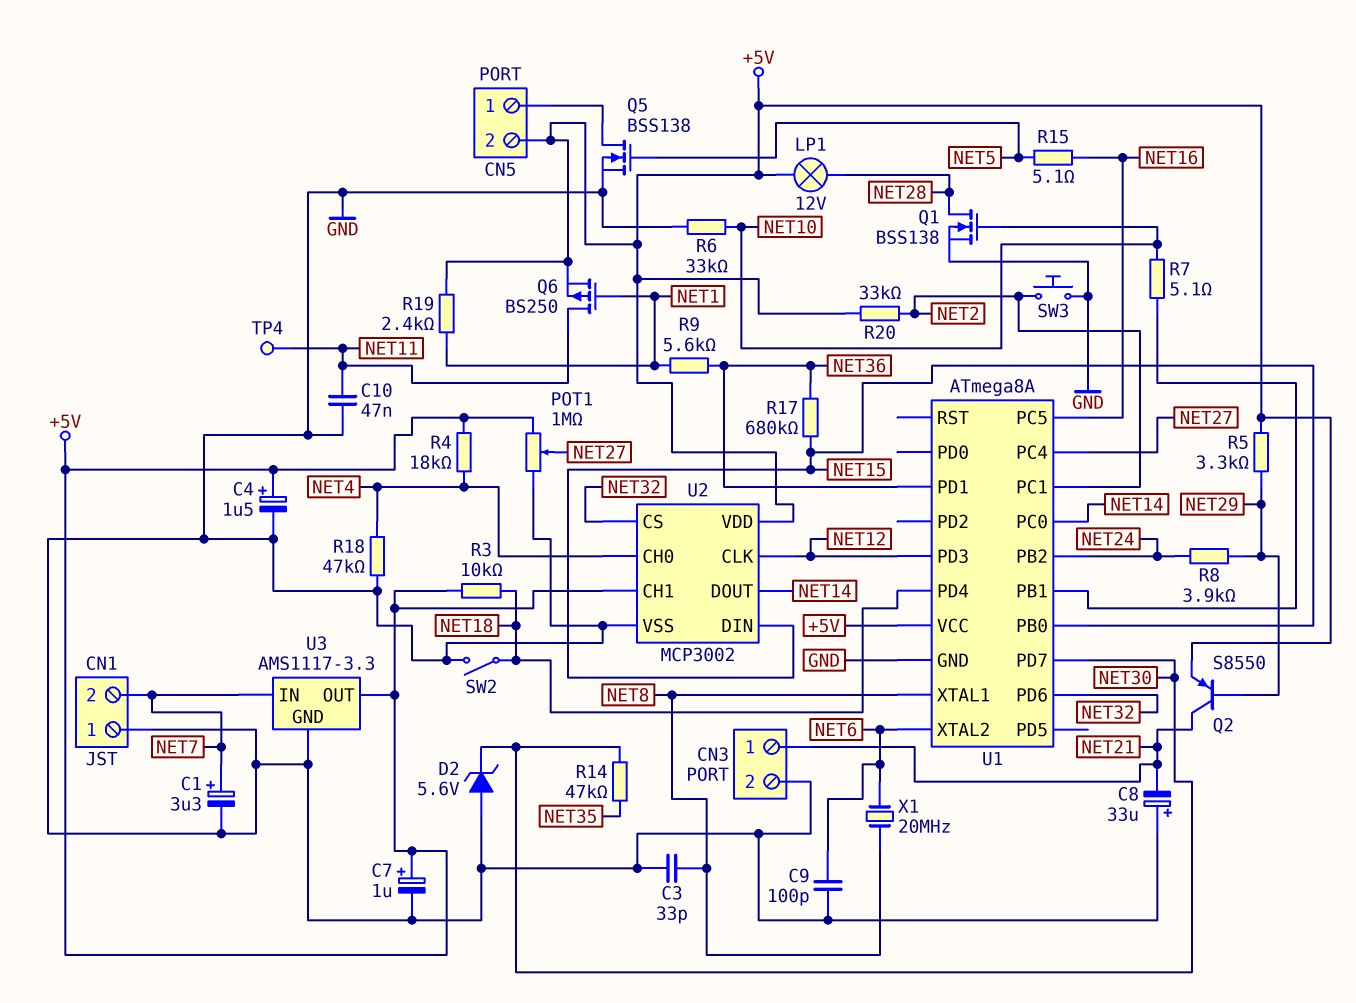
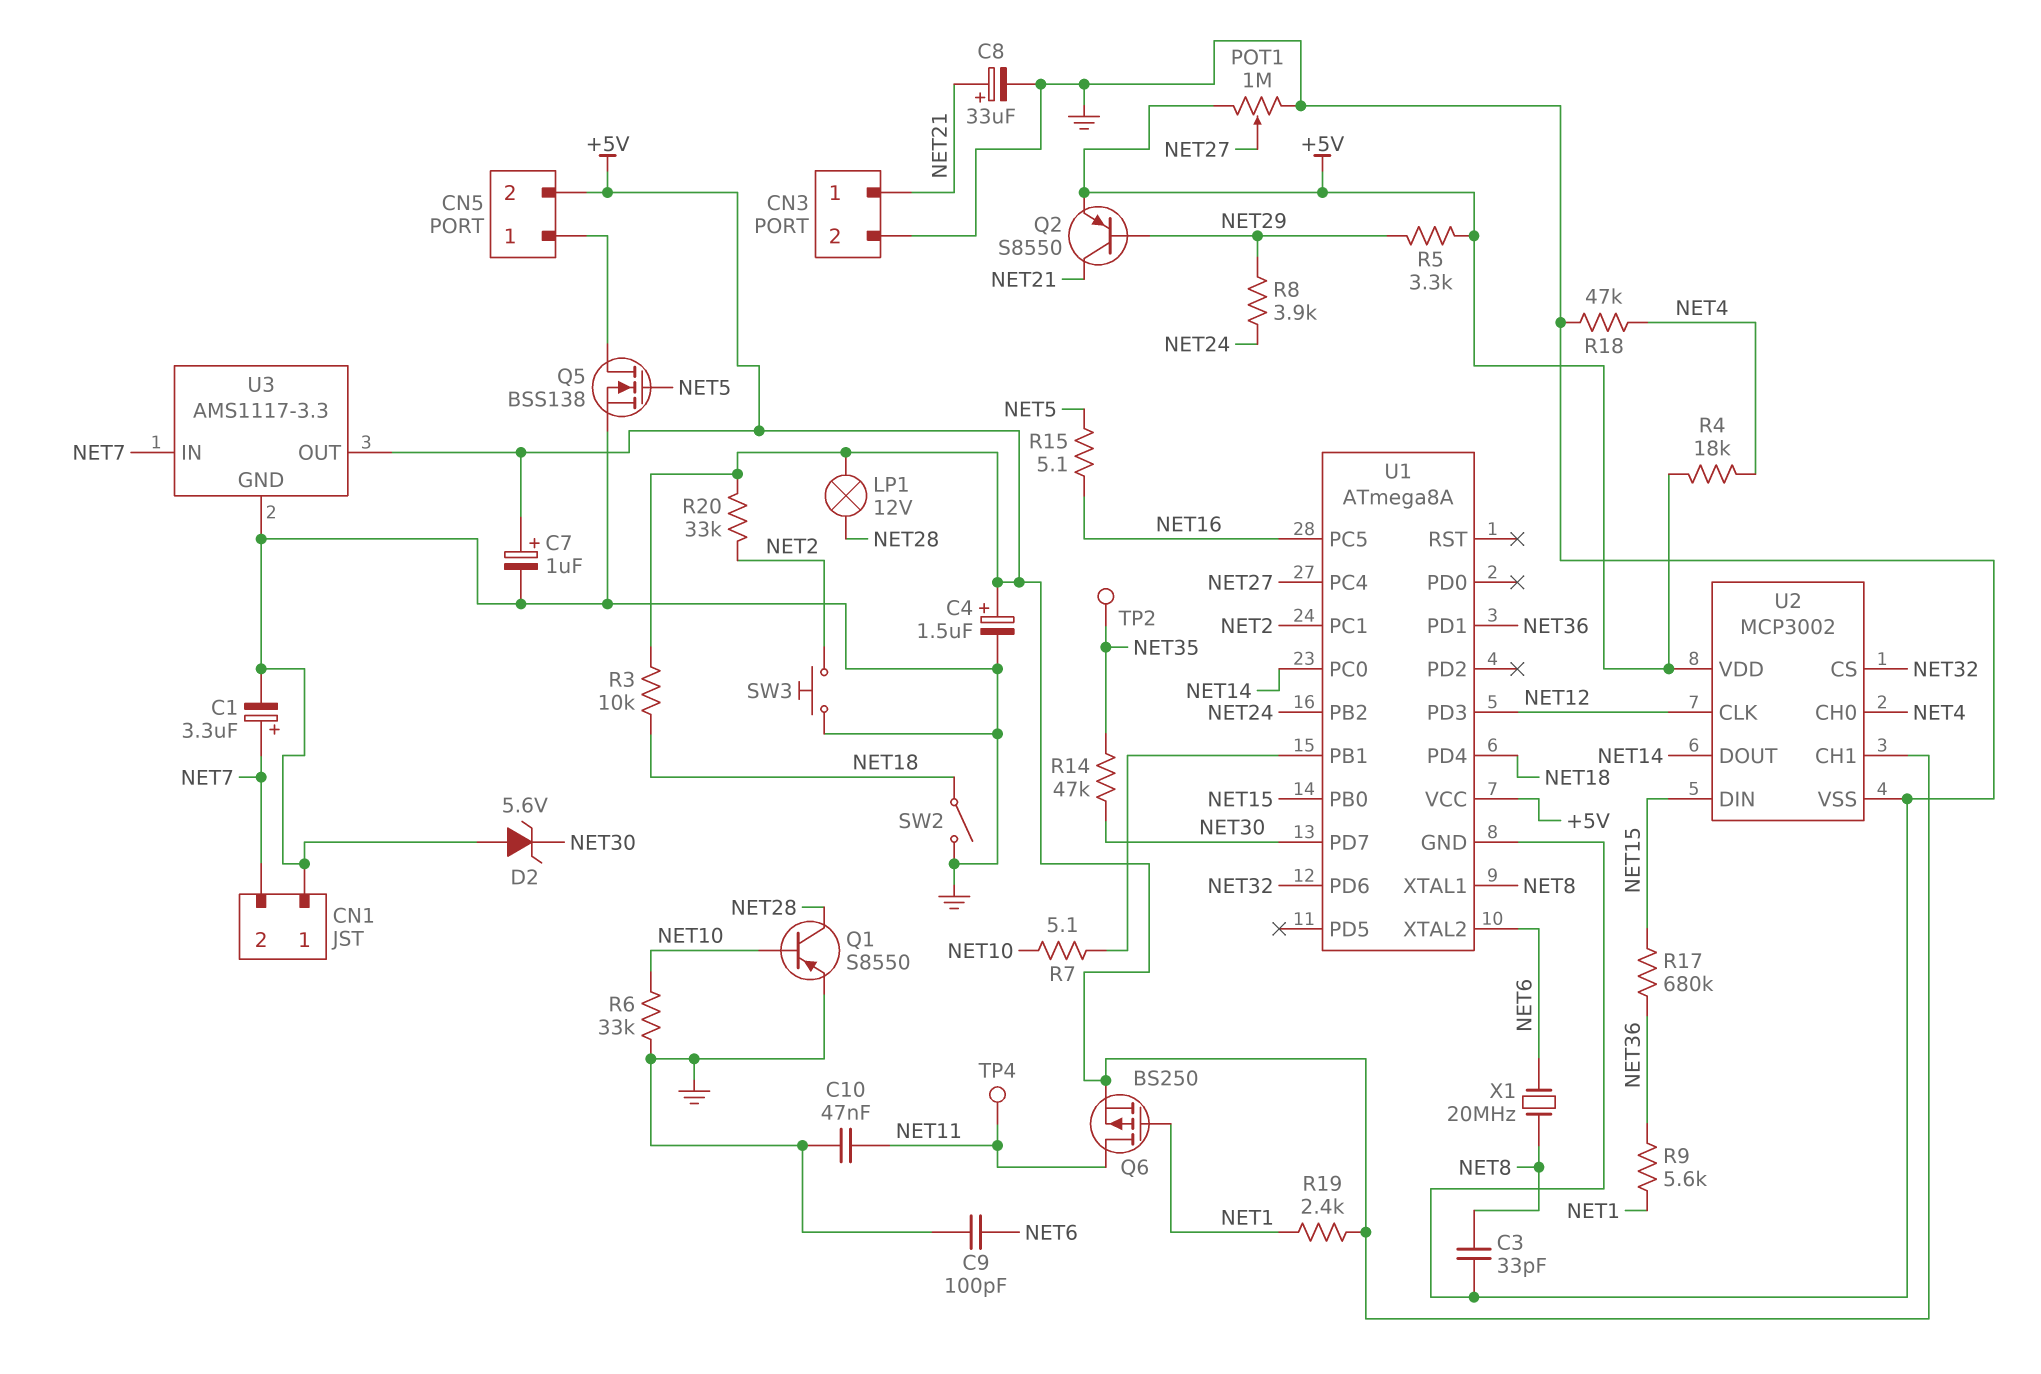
C8: 33uF (plus GND, minus NET21) -> 33uF (plus NET21, minus GND)
Q1: NMOS BSS138 (G NET10, D NET28, S GND) -> PNP S8550 (B NET10, C NET28, E GND)
TP2: none -> test point (NET35)

